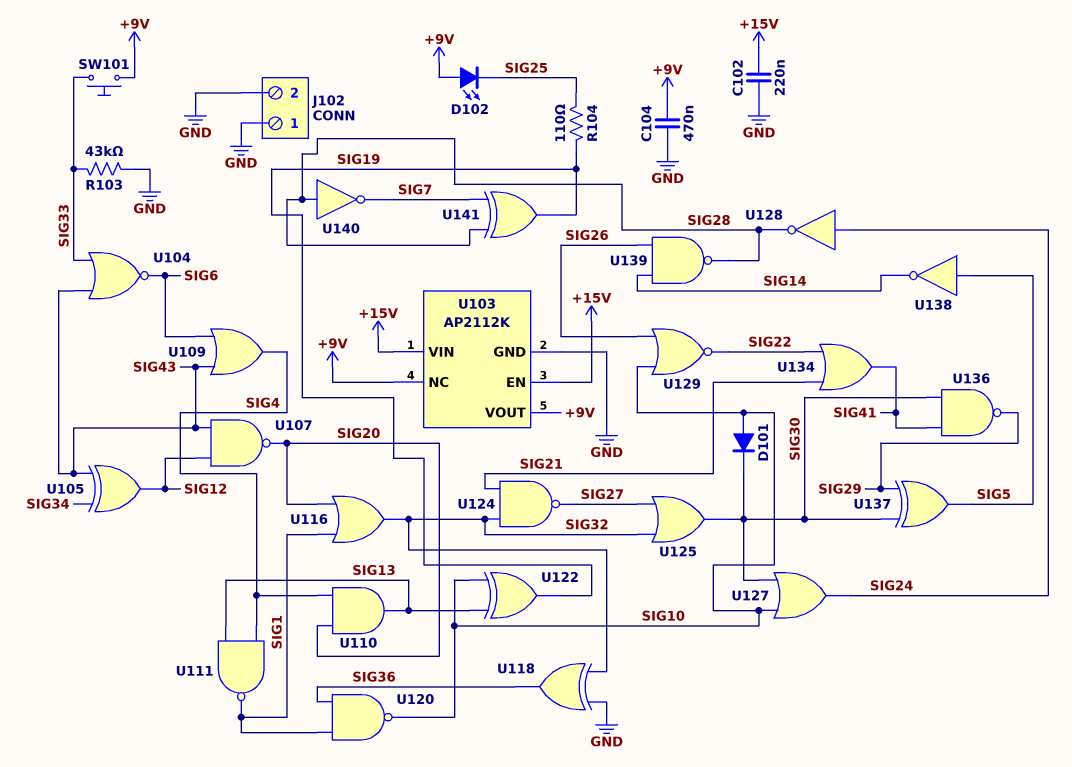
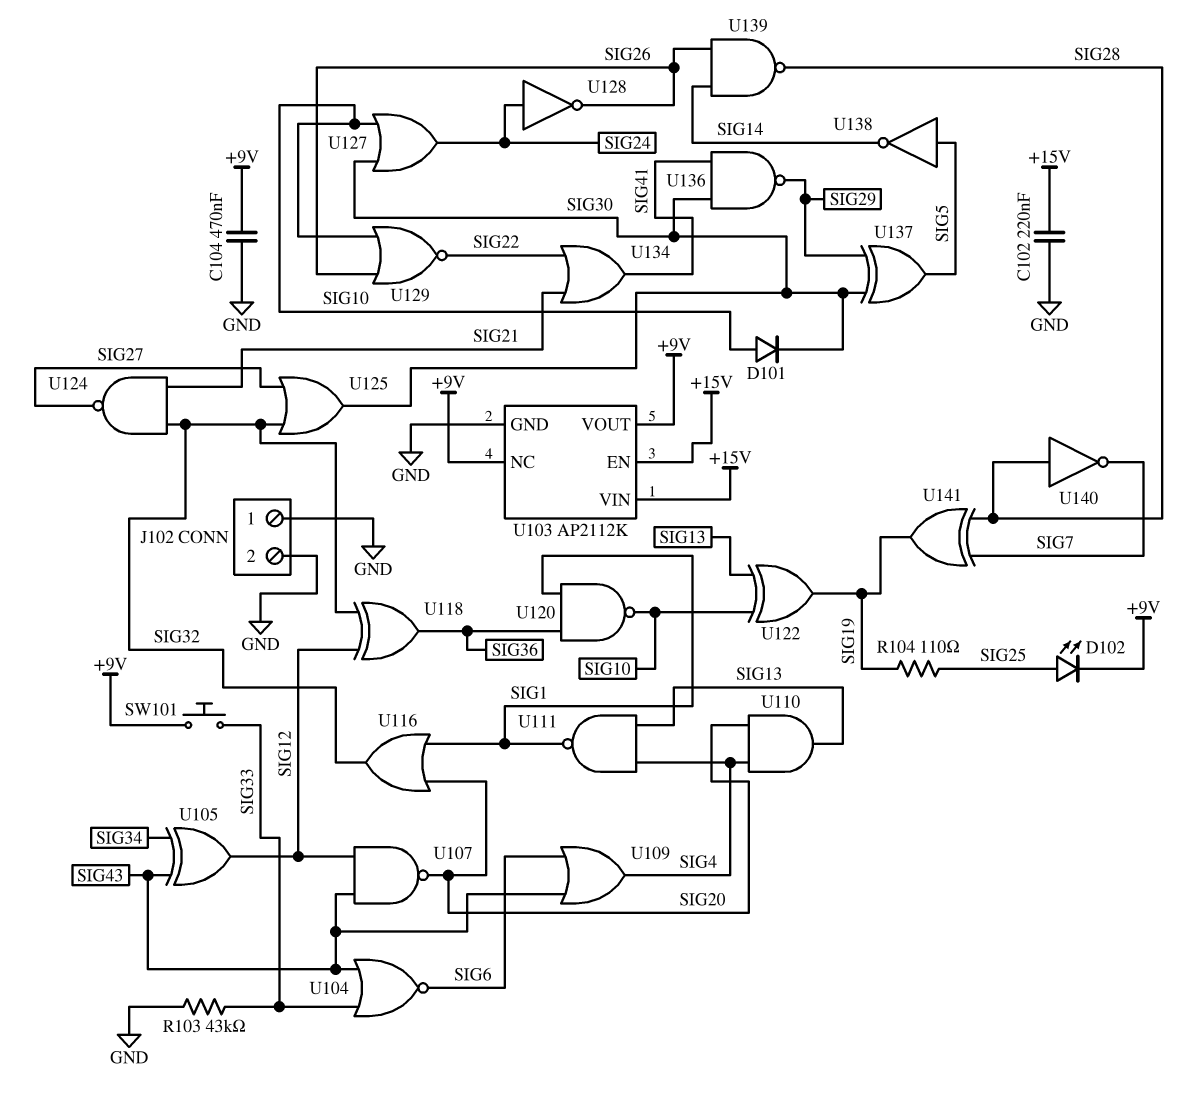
D102: LED (A +9V, K SIG25) -> LED (A SIG25, K +9V)
U118: XOR (in GND, in SIG32, out SIG36) -> XOR (in SIG12, in SIG32, out SIG36)
U128: NOT (in SIG24, out SIG28) -> NOT (in SIG24, out SIG26)

